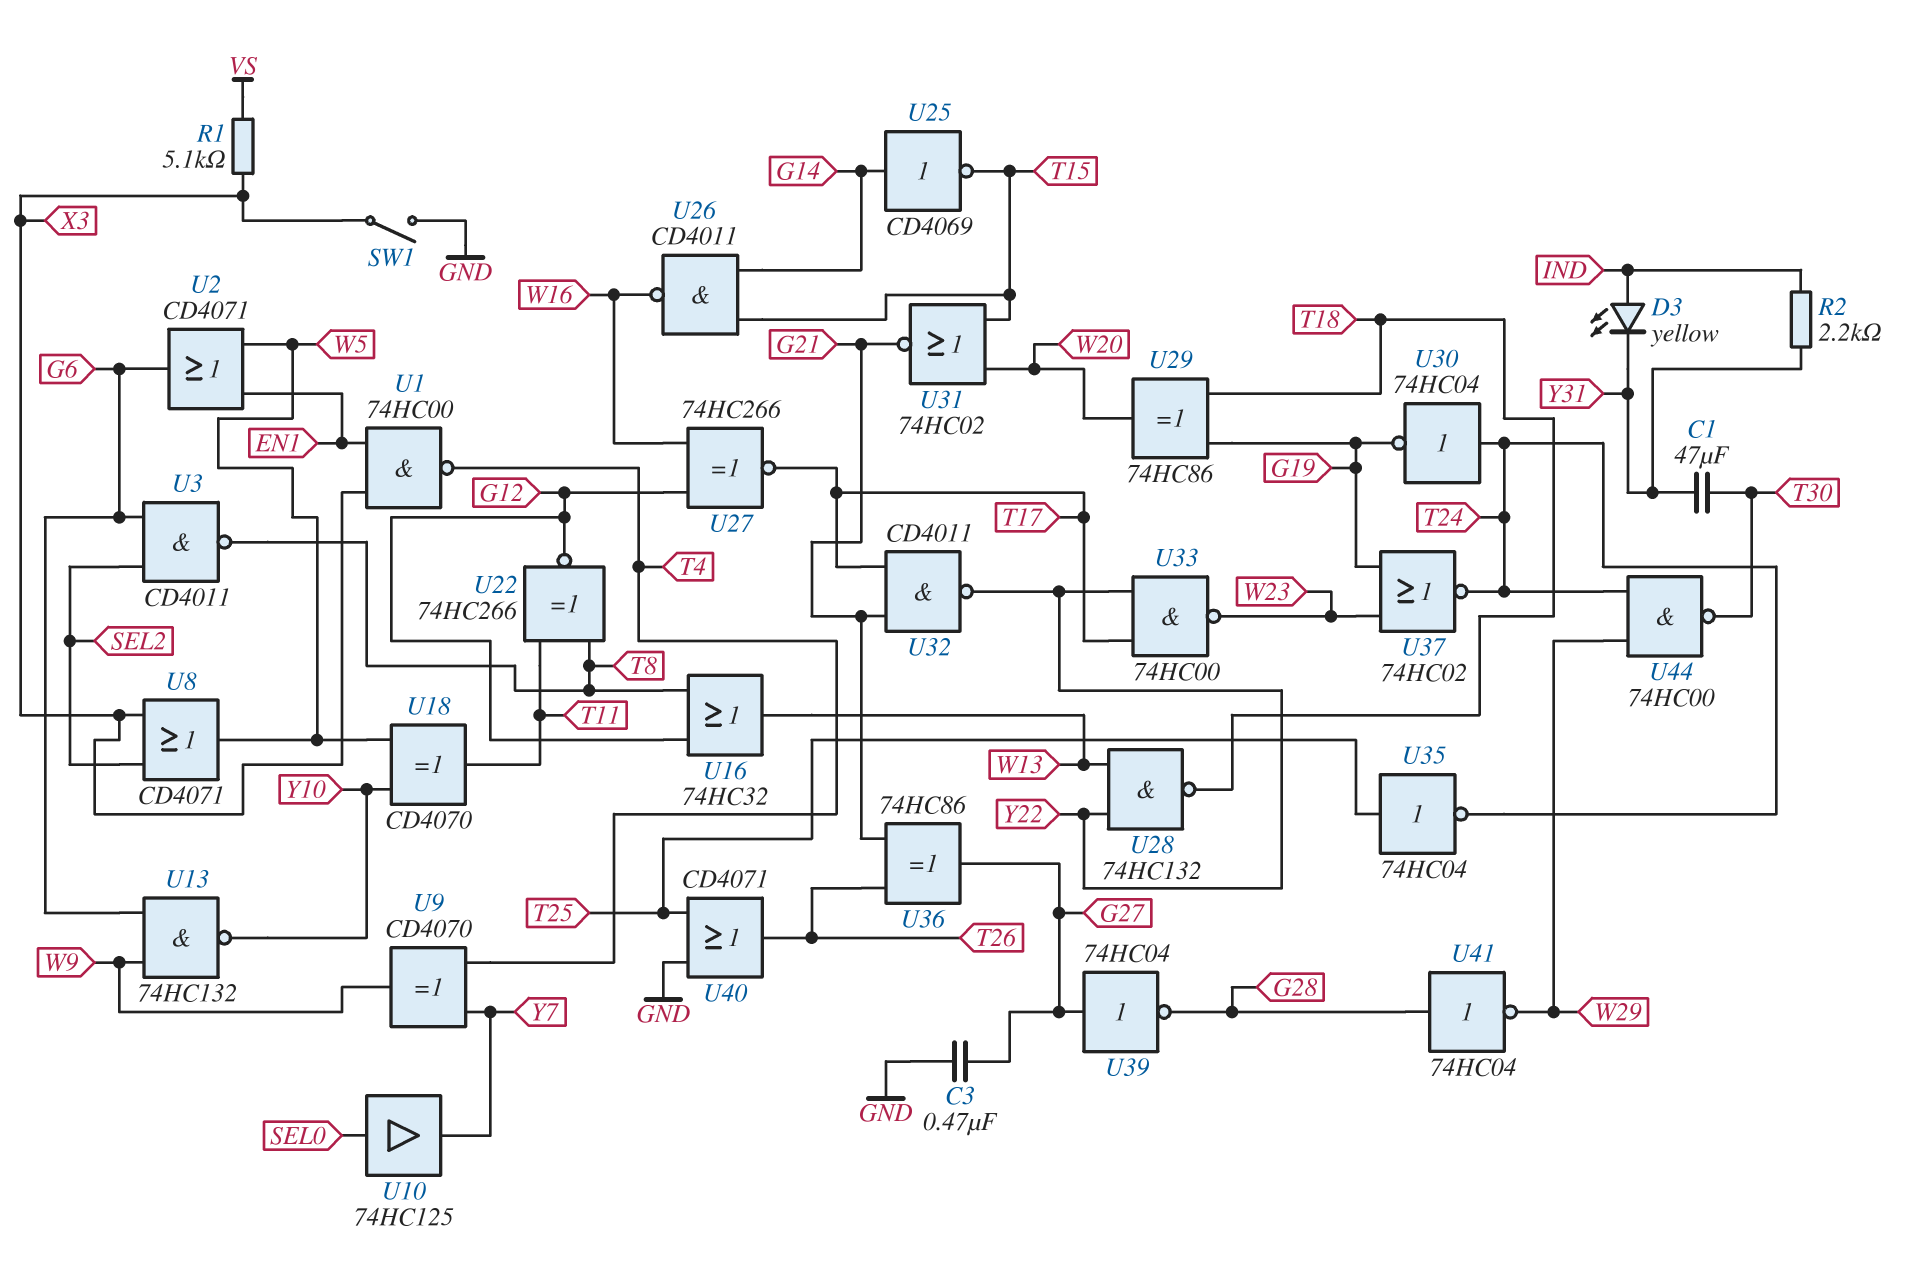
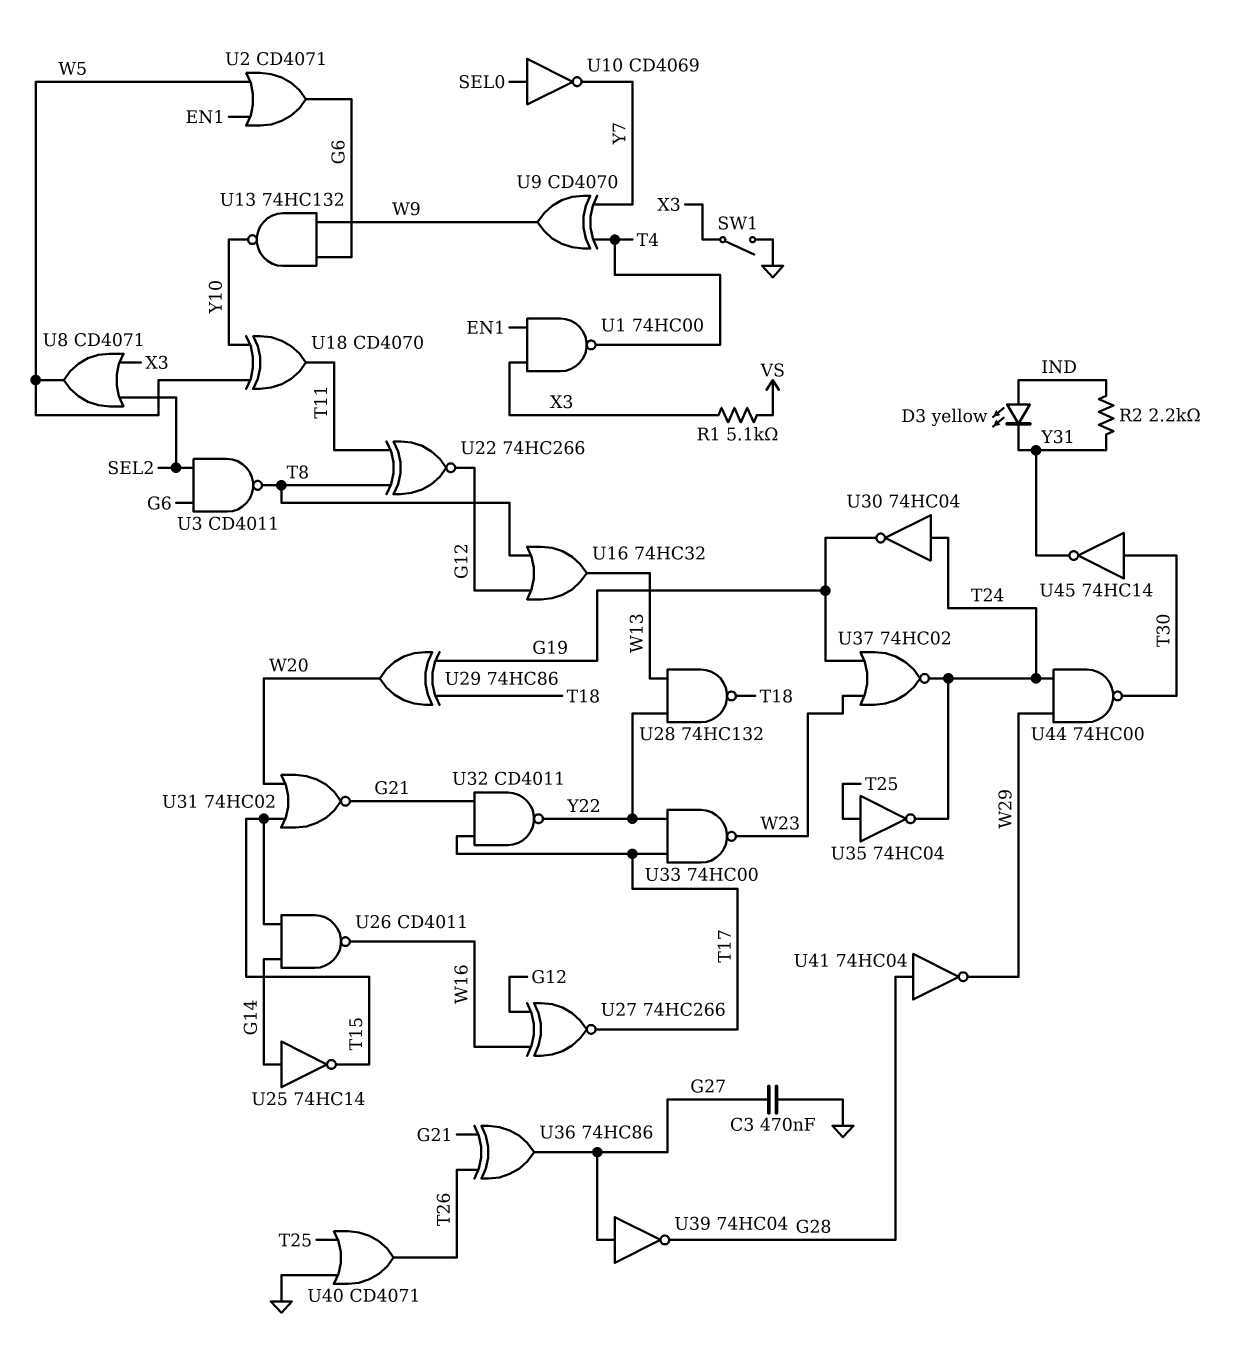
C1: 47uF (T30, Y31) -> none
U10: buffer 74HC125 (in SEL0, out Y7) -> NOT CD4069 (in SEL0, out Y7)
U25: NOT CD4069 (in G14, out T15) -> NOT 74HC14 (in G14, out T15)
U45: none -> NOT 74HC14 (in T30, out Y31)

